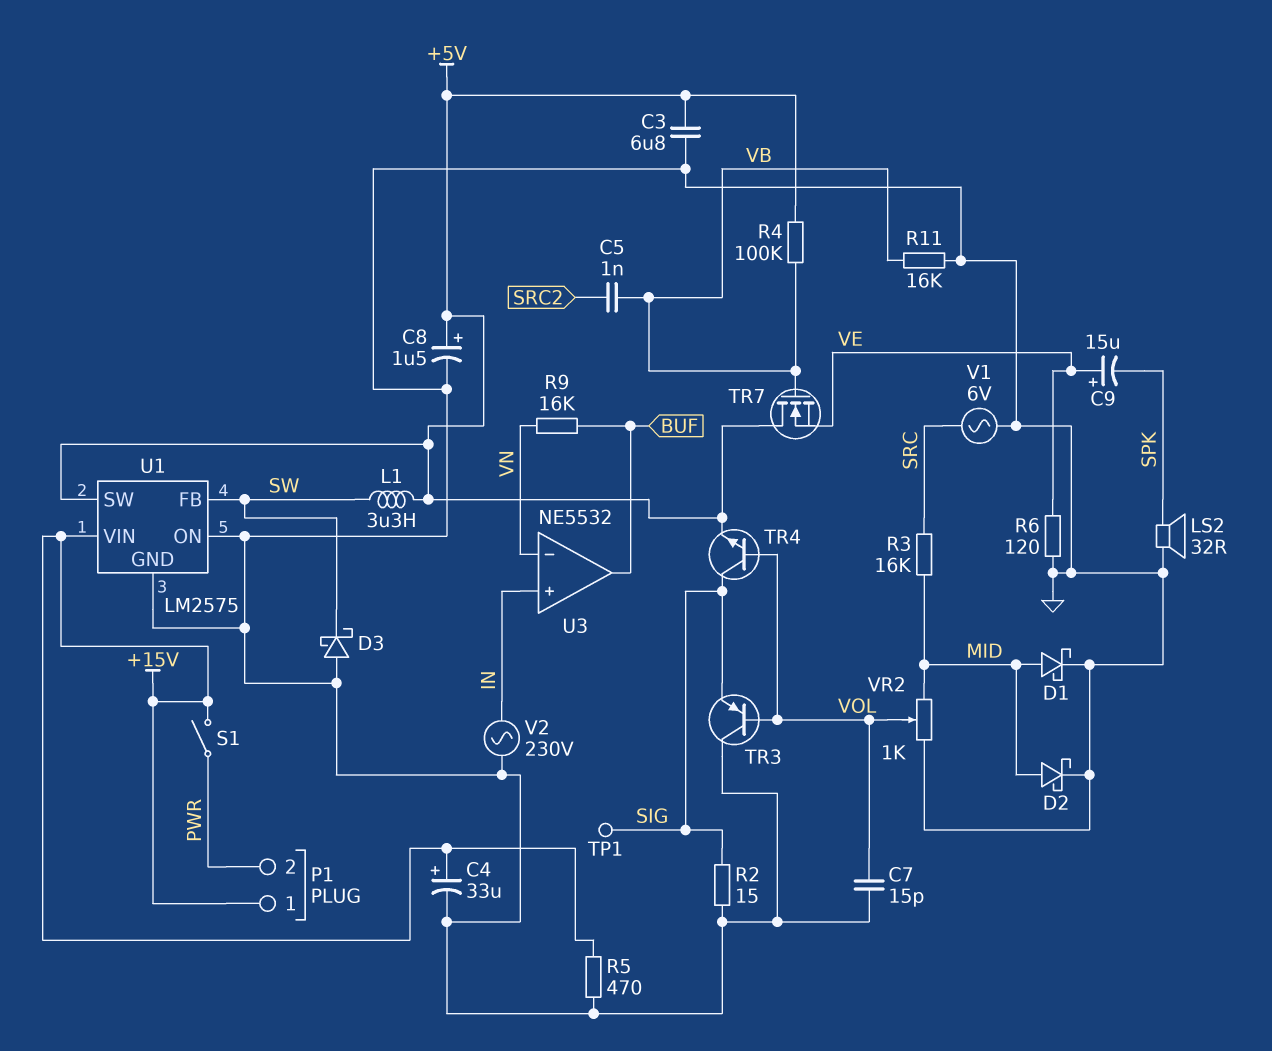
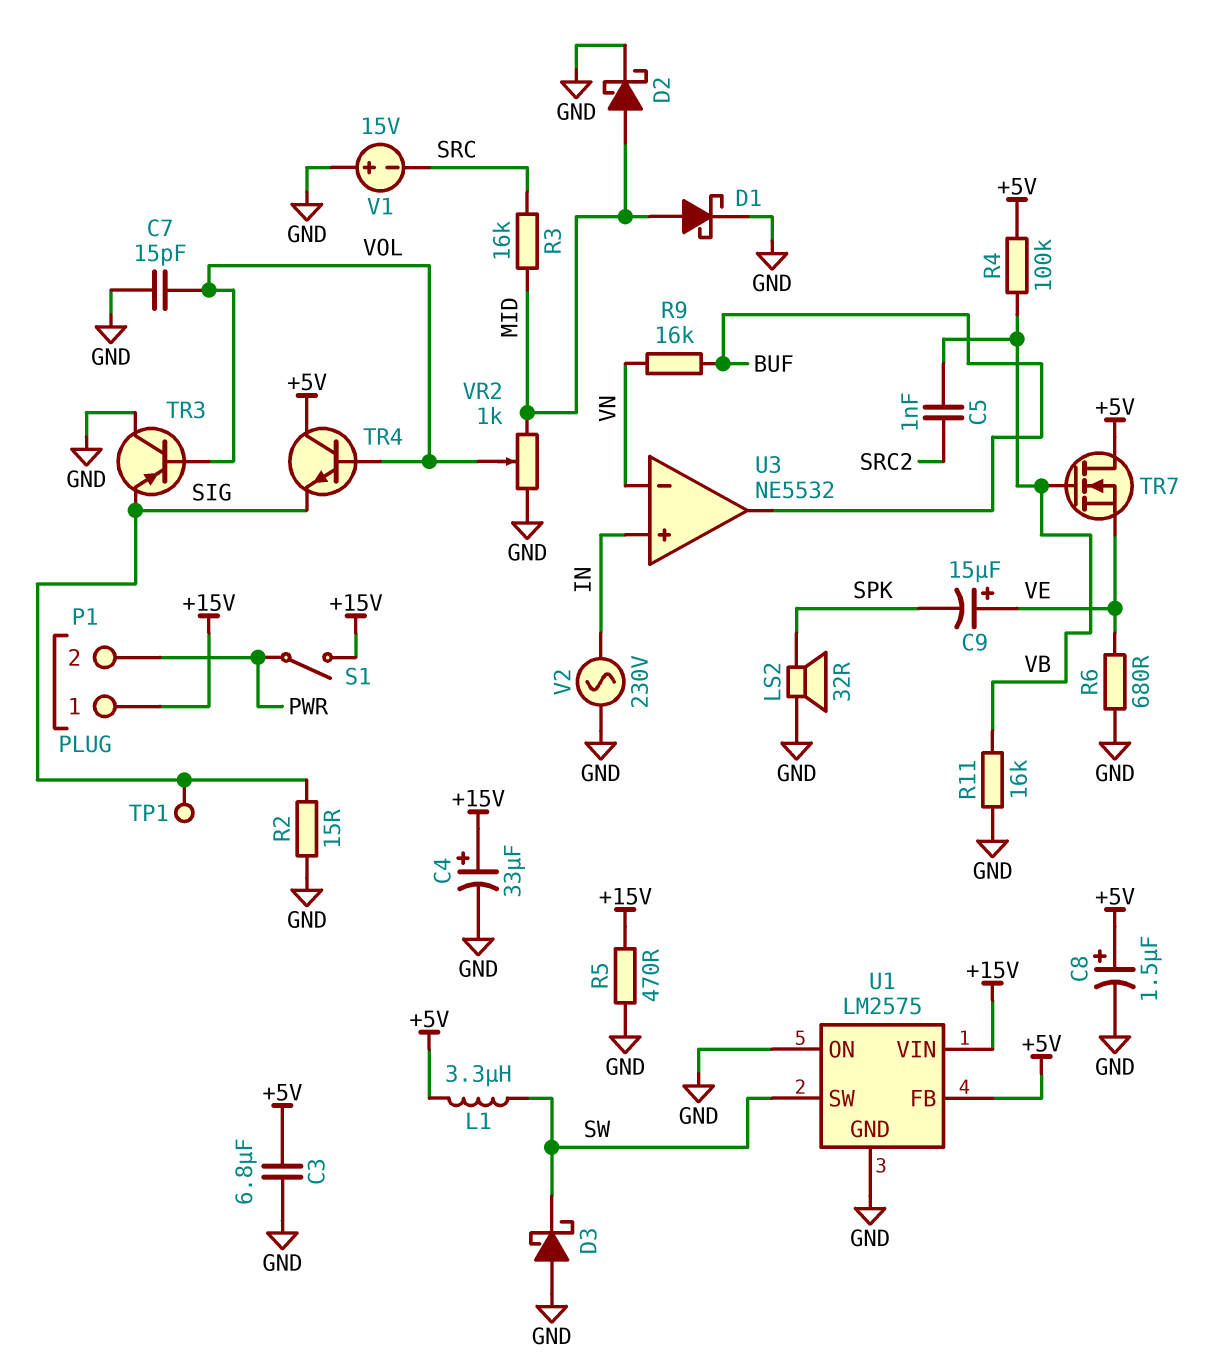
R6: 120 (GND, VE) -> 680 (GND, VE)
TR4: NPN (B VOL, C SIG, E +5V) -> NPN (B VOL, C +5V, E SIG)
U1 pin FB: SW -> +5V
U1 pin SW: +5V -> SW
V1: AC 6V (GND, SRC) -> 15V (plus GND, minus SRC)

